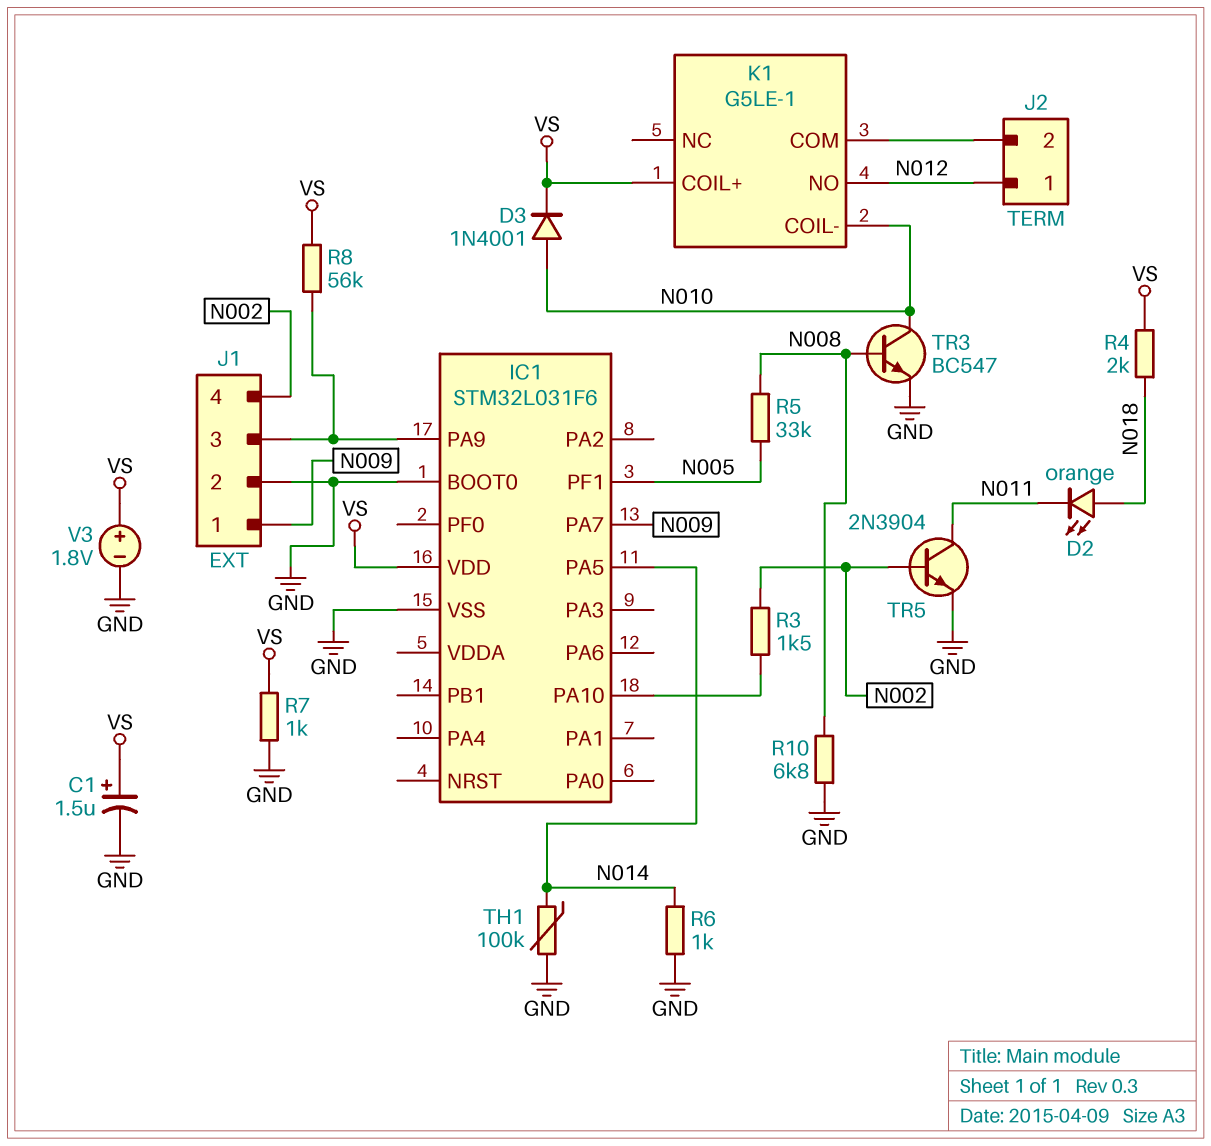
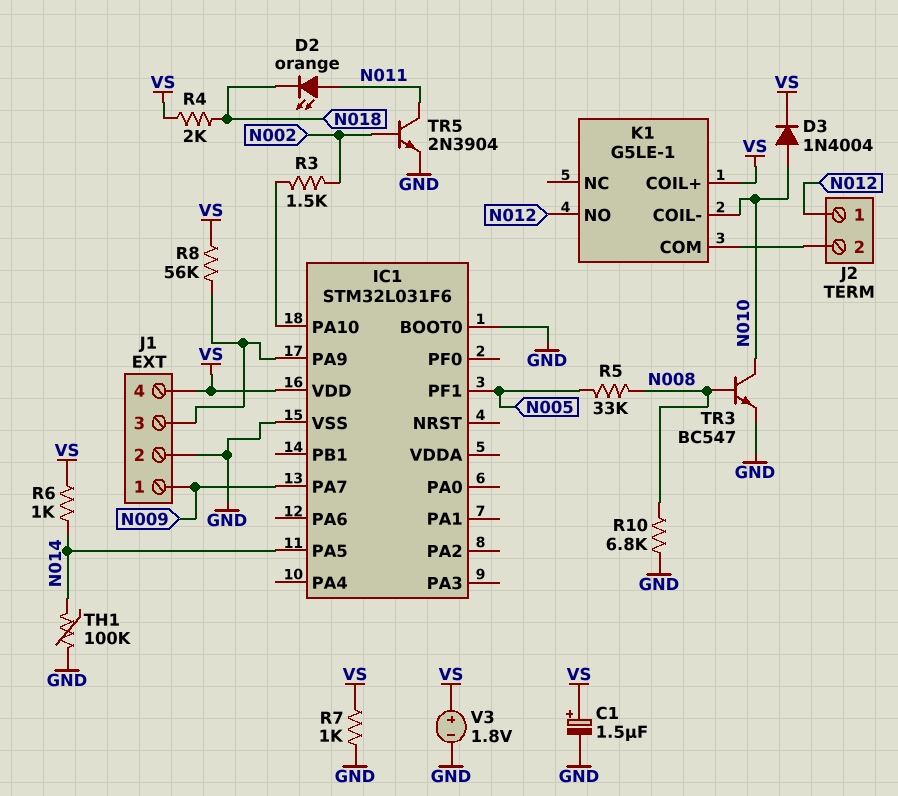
D2: LED orange (A N018, K N011) -> LED orange (A N011, K N018)
D3: diode 1N4001 (A N010, K VS) -> diode 1N4004 (A N010, K VS)
J1 pin 4: N002 -> VS
R6: 1k (GND, N014) -> 1k (N014, VS)

